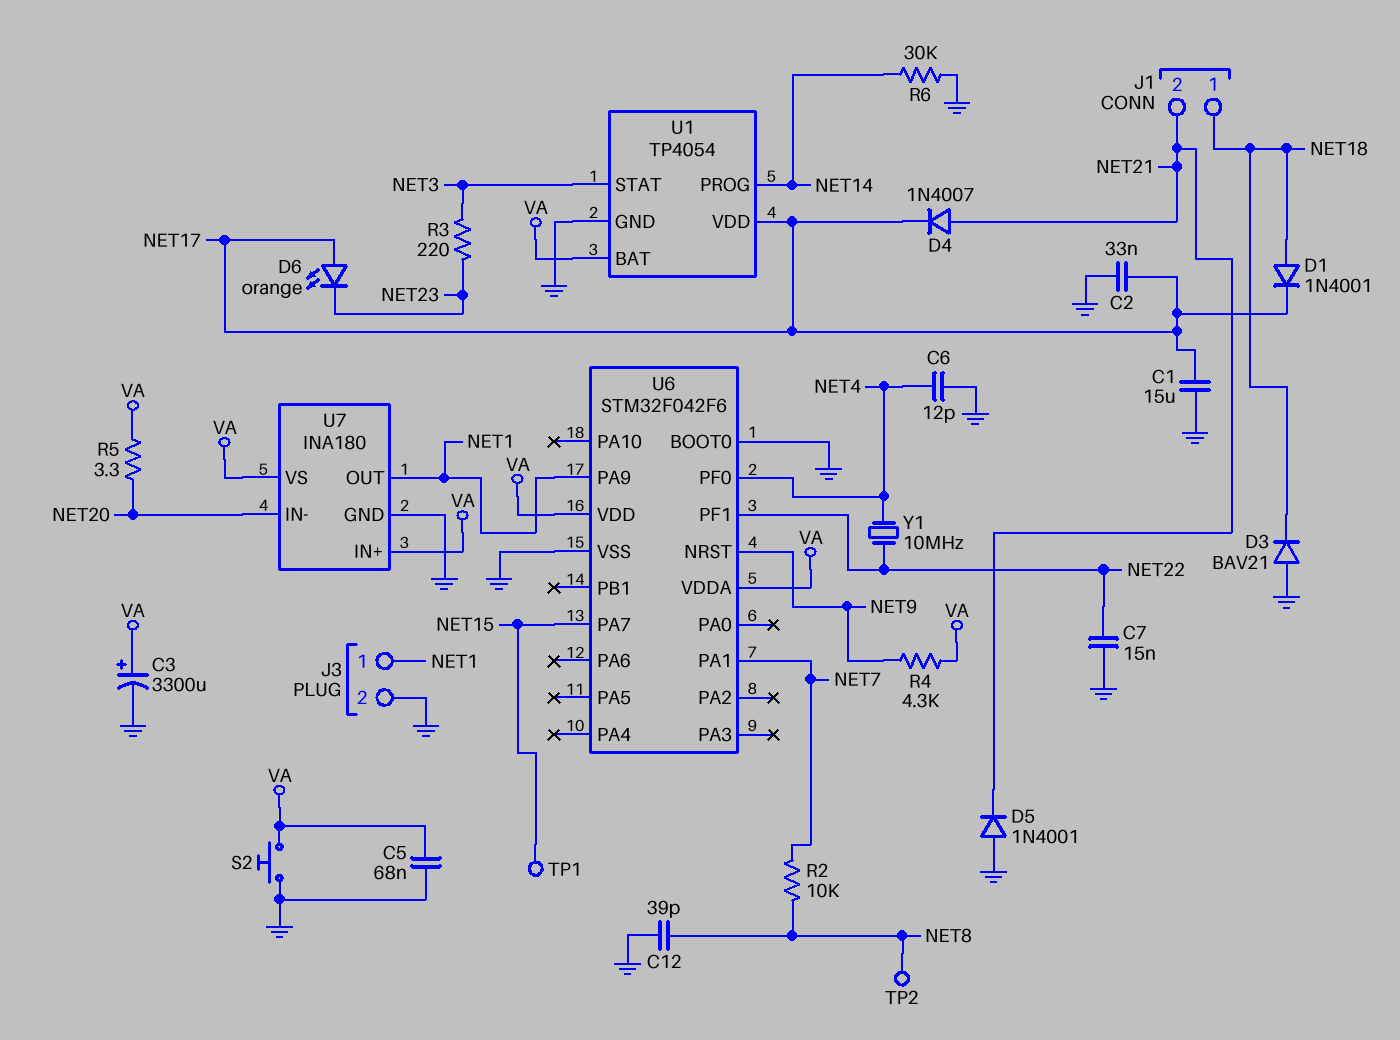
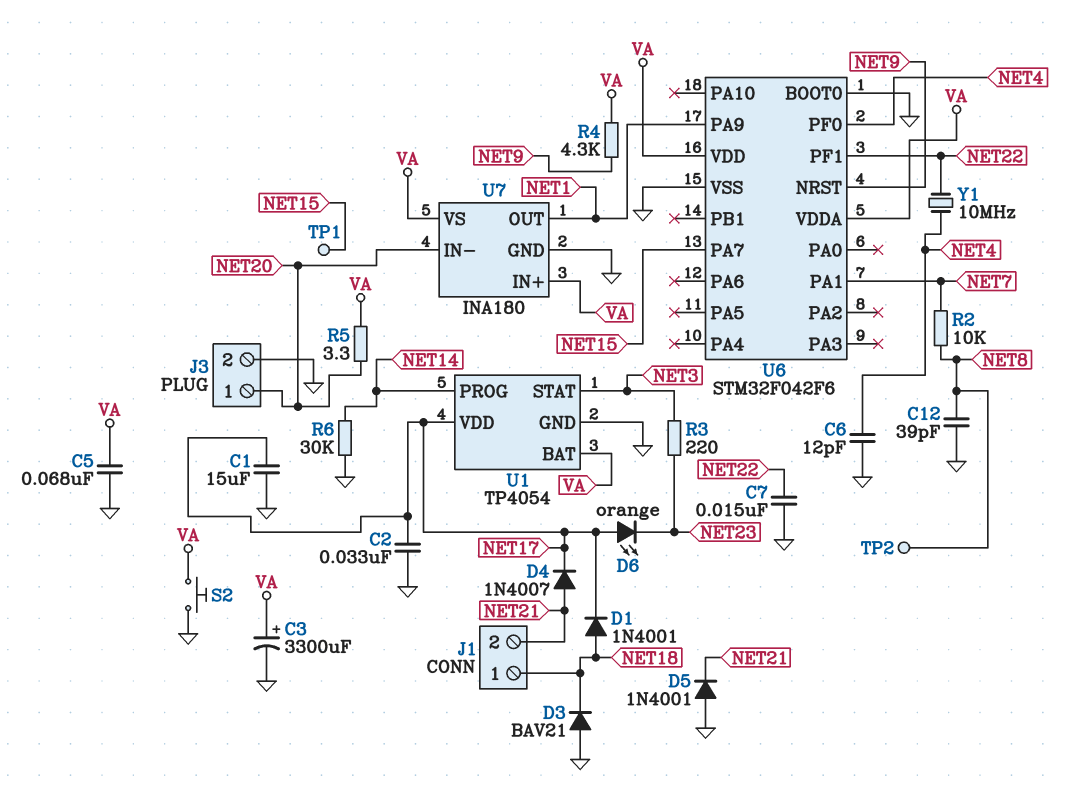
J3 pin 1: NET1 -> NET20

